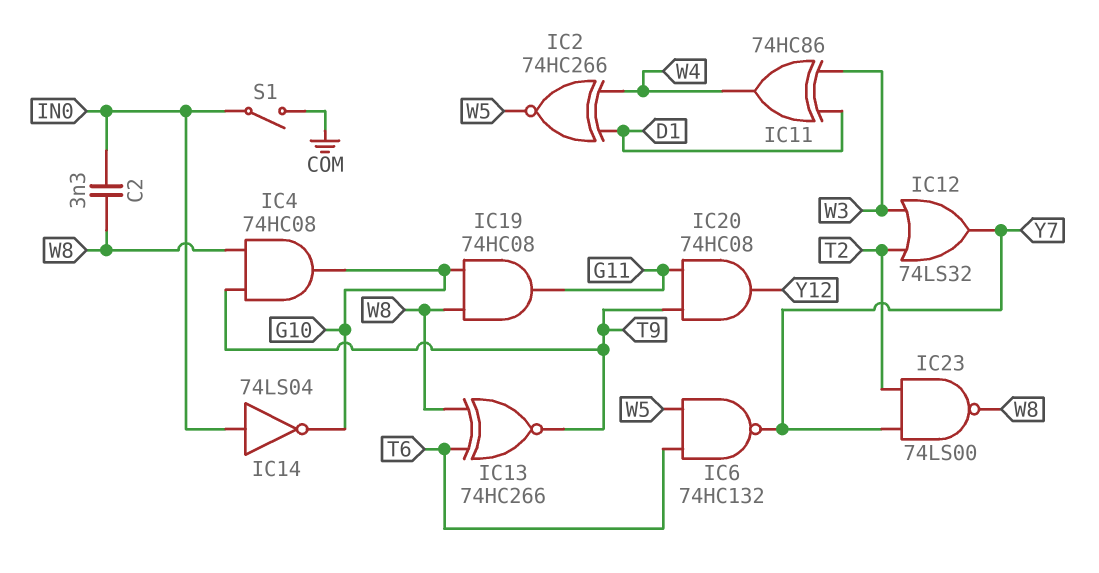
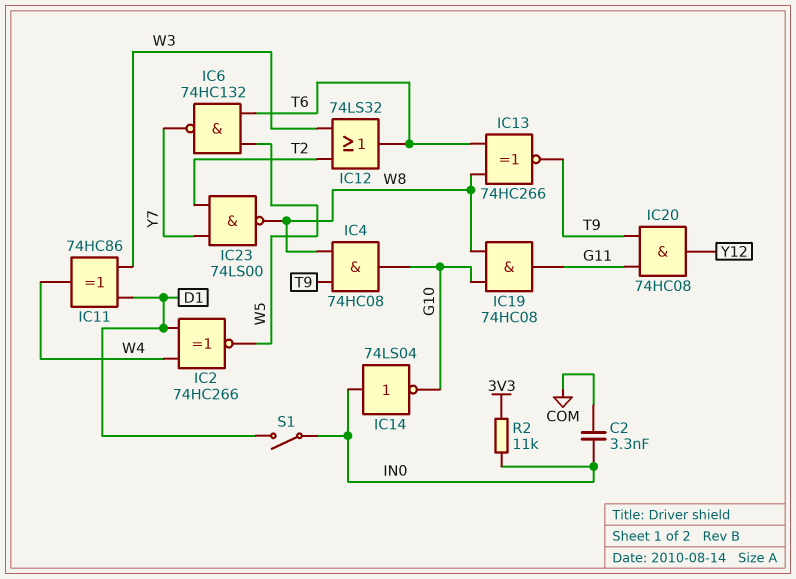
C2: 3.3nF (IN0, W8) -> 3.3nF (COM, IN0)
IC12: OR 74LS32 (in T2, in W3, out Y7) -> OR 74LS32 (in T2, in W3, out T6)
R2: none -> 11k (3V3, IN0)
S1: switch (COM, IN0) -> switch (D1, IN0)

